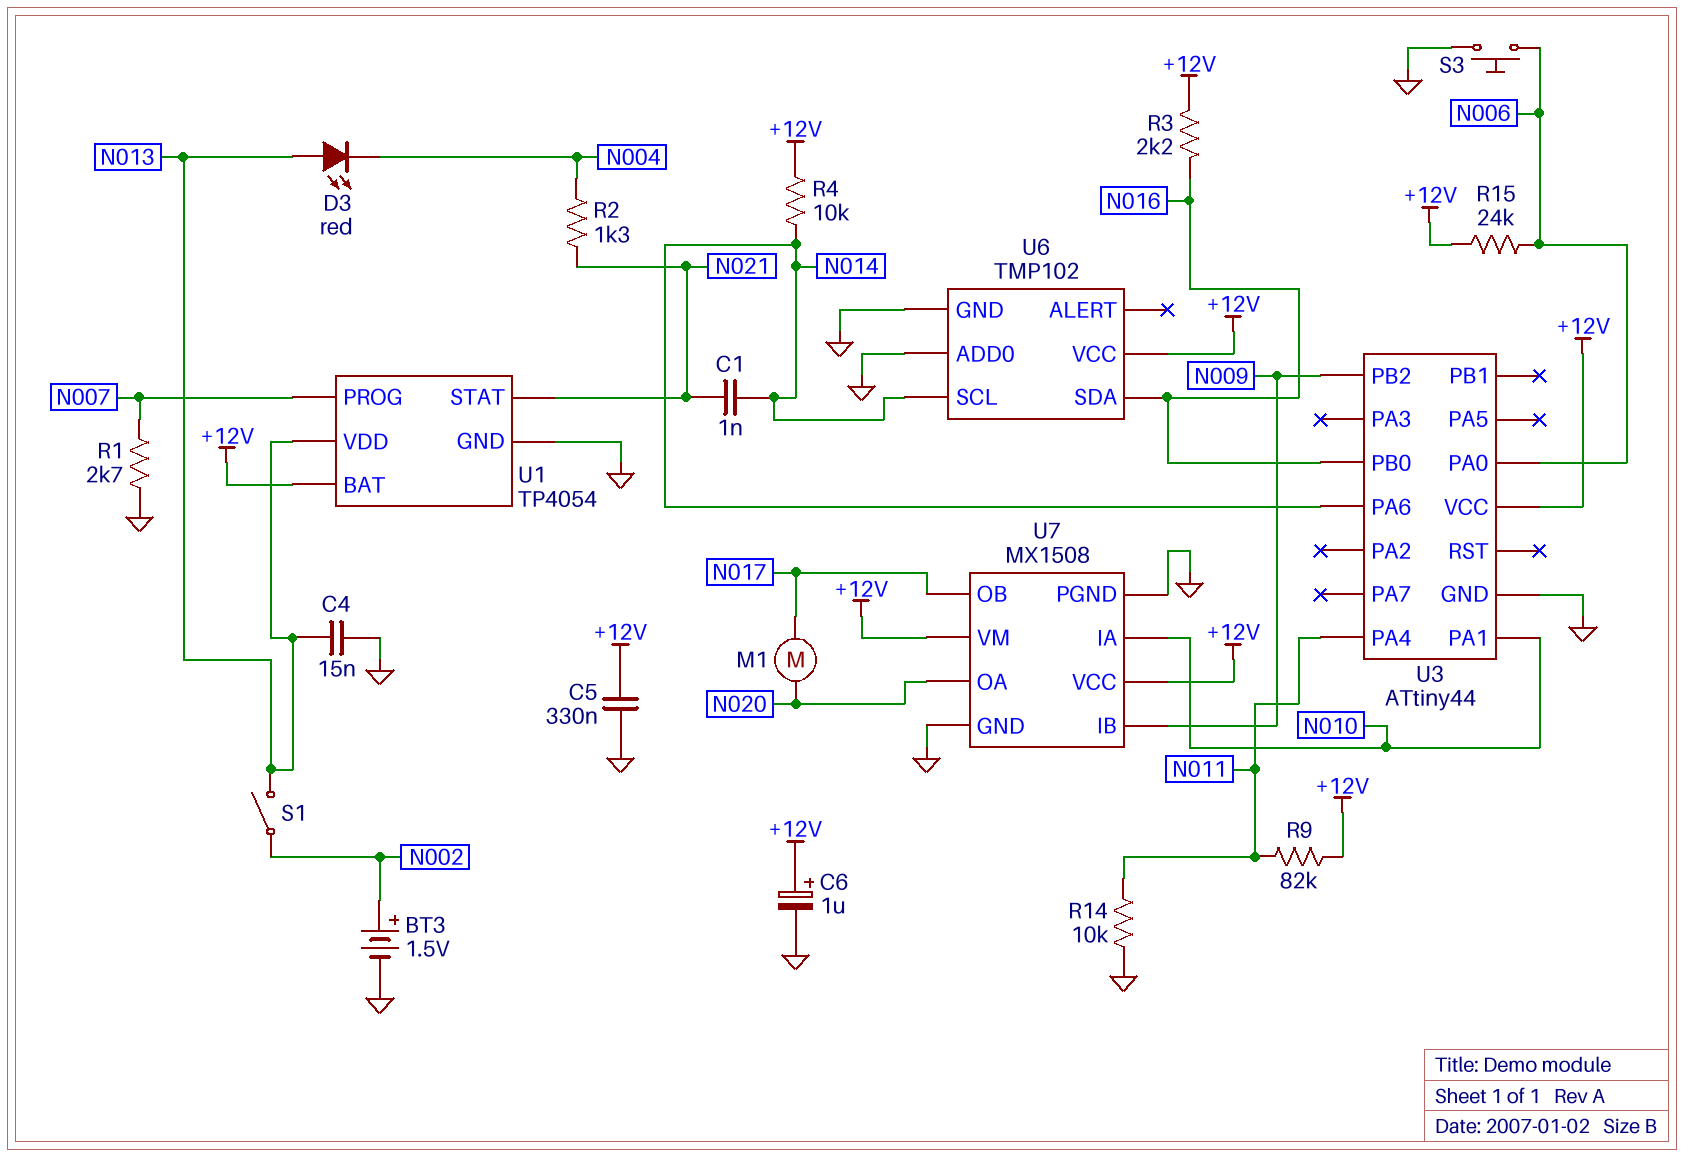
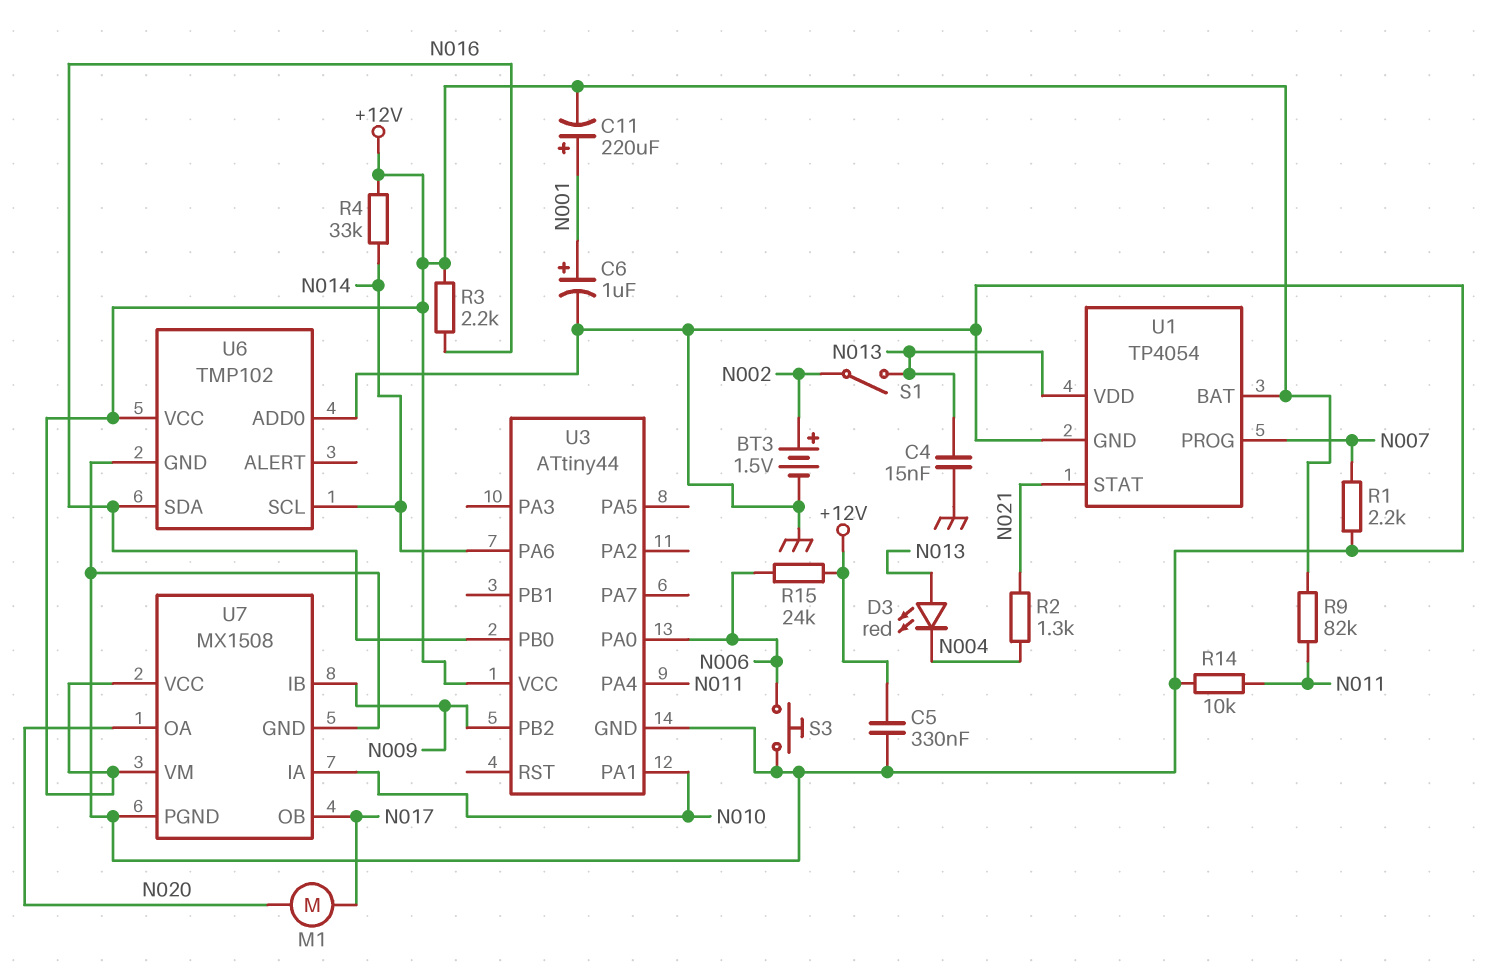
C1: 1nF (N014, N021) -> none
C6: 1uF (plus +12V, minus GND) -> 1uF (plus N001, minus GND)
C11: none -> 220uF (plus N001, minus +12V)
R1: 2.7k (GND, N007) -> 2.2k (GND, N007)
R4: 10k (+12V, N014) -> 33k (+12V, N014)

